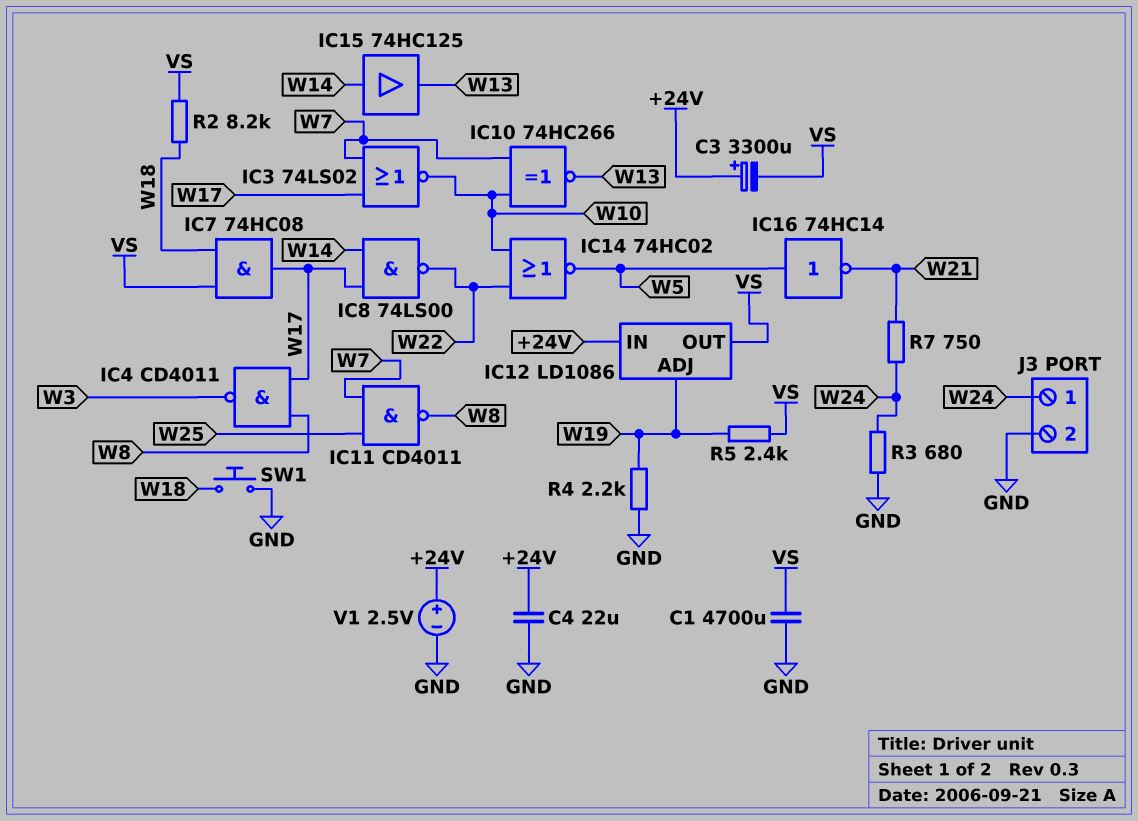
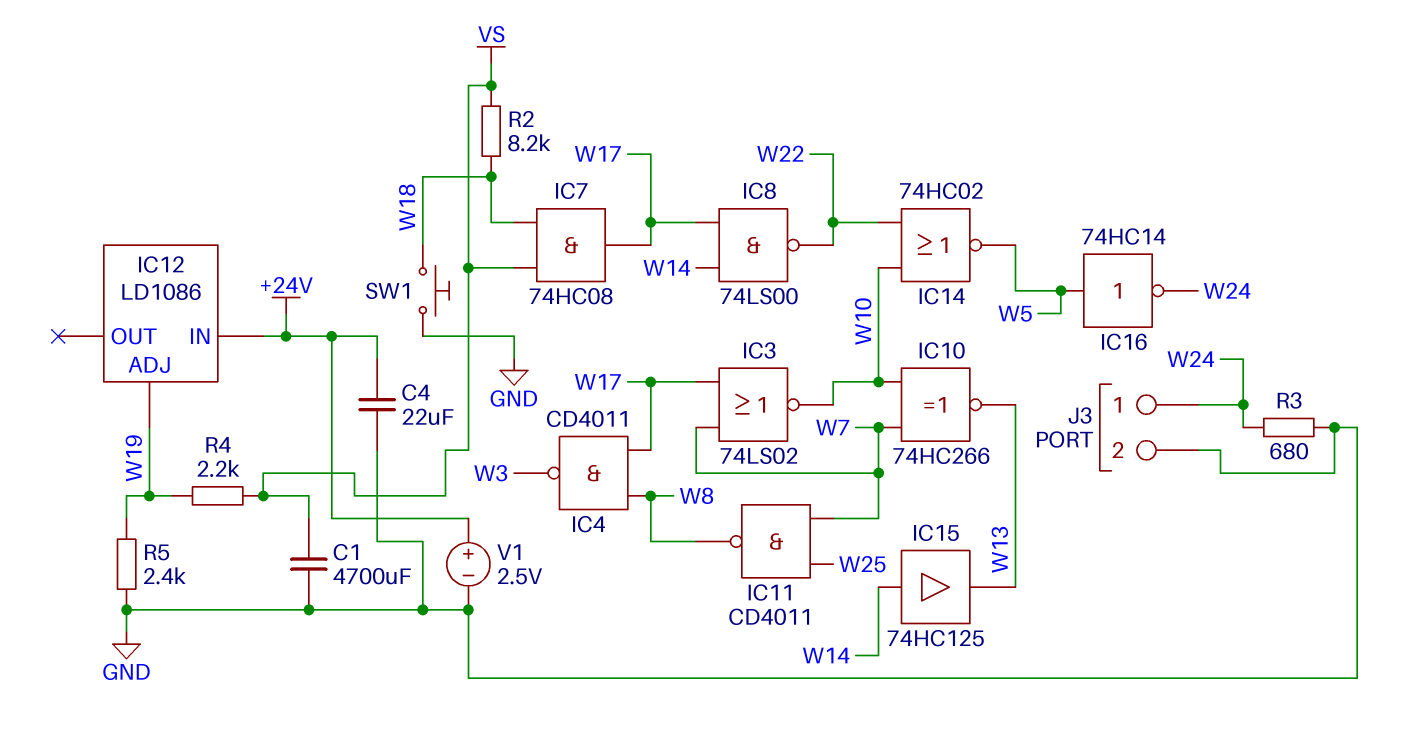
C3: 3300uF (plus +24V, minus VS) -> none
IC12 pin OUT: VS -> none
IC16: NOT 74HC14 (in W5, out W21) -> NOT 74HC14 (in W5, out W24)
R4: 2.2k (GND, W19) -> 2.2k (VS, W19)
R5: 2.4k (VS, W19) -> 2.4k (GND, W19)
R7: 750 (W21, W24) -> none

